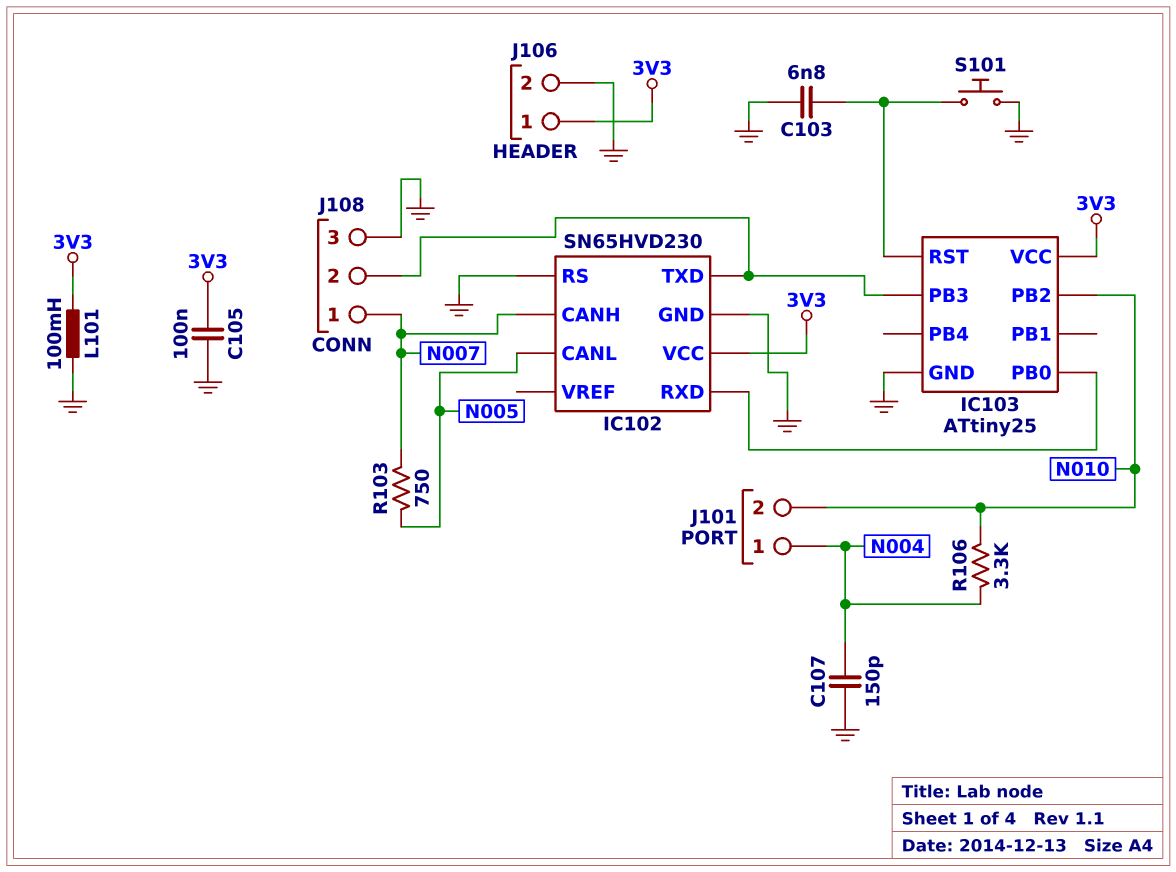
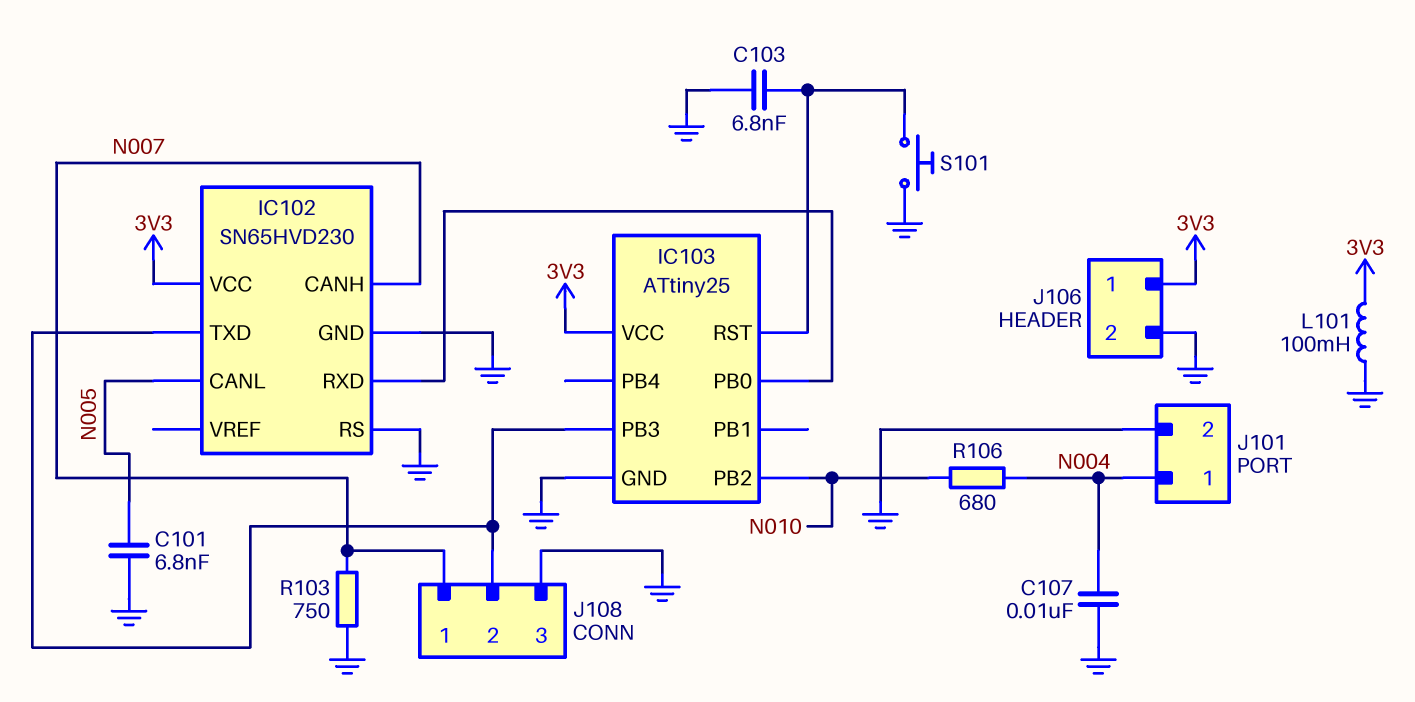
C101: none -> 6.8nF (GND, N005)
C105: 100nF (3V3, GND) -> none
C107: 150pF (GND, N004) -> 10nF (GND, N004)
J101 pin 2: N010 -> GND
R103: 750 (N005, N007) -> 750 (GND, N007)
R106: 3.3k (N004, N010) -> 680 (N004, N010)

